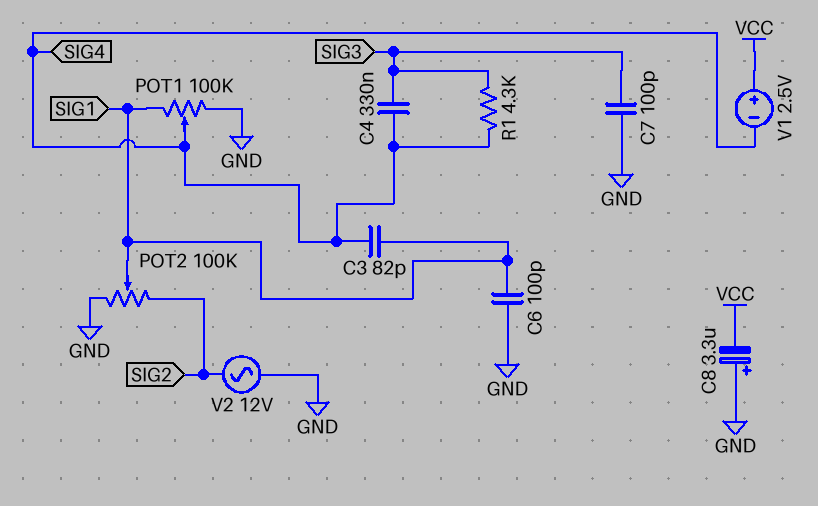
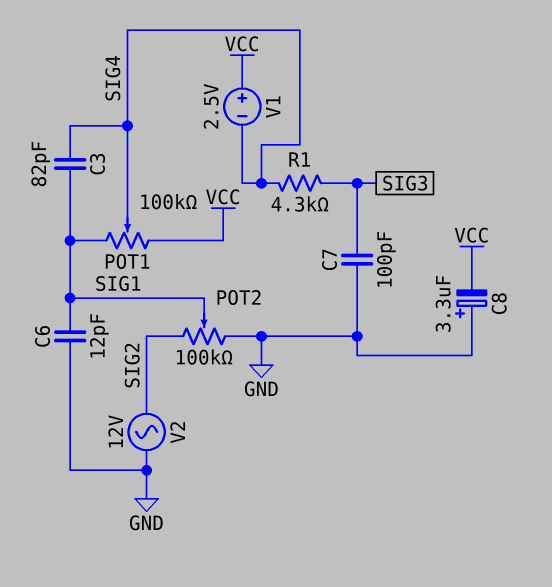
C4: 330nF (SIG3, SIG4) -> none
C6: 100pF (GND, SIG1) -> 12pF (GND, SIG1)
POT1: 100k (GND, SIG1, wiper SIG4) -> 100k (SIG1, VCC, wiper SIG4)

